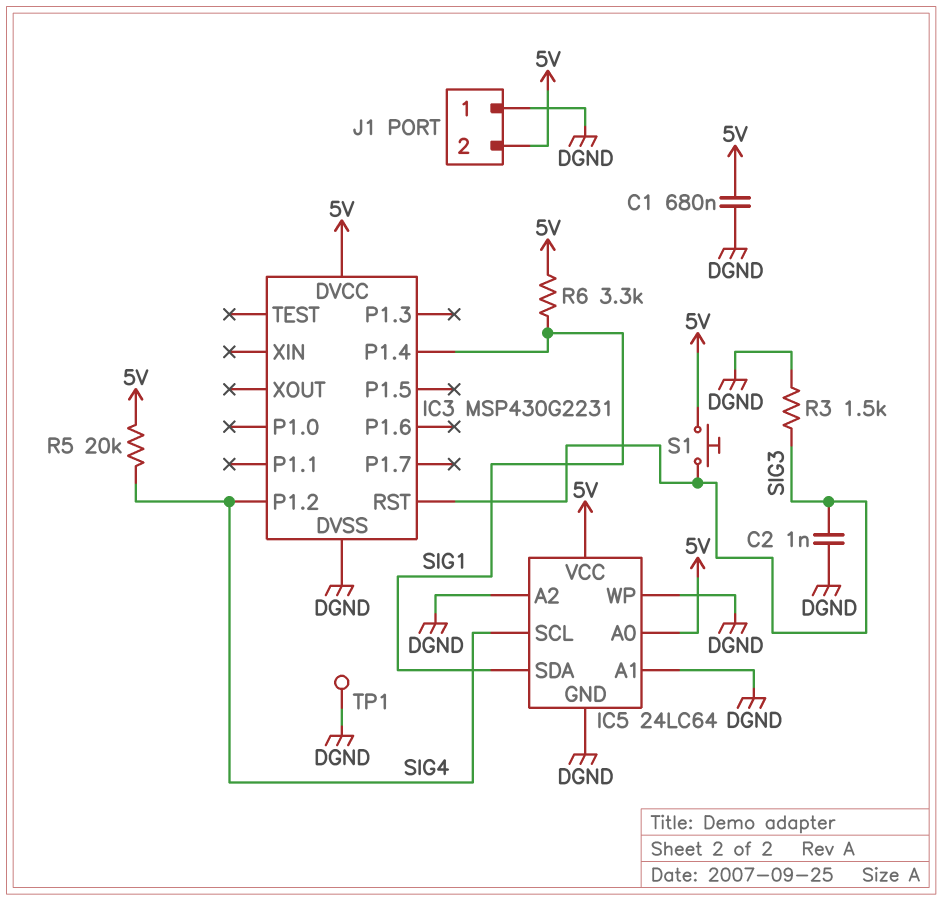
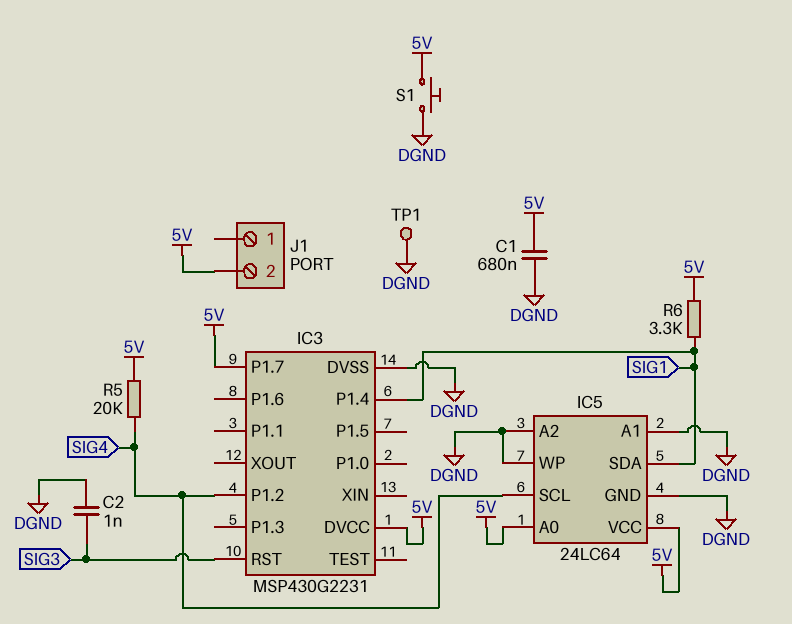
IC3 pin P1.7: none -> 5V
J1 pin 1: DGND -> none
R3: 1.5k (DGND, SIG3) -> none
S1: button (5V, SIG3) -> button (5V, DGND)

